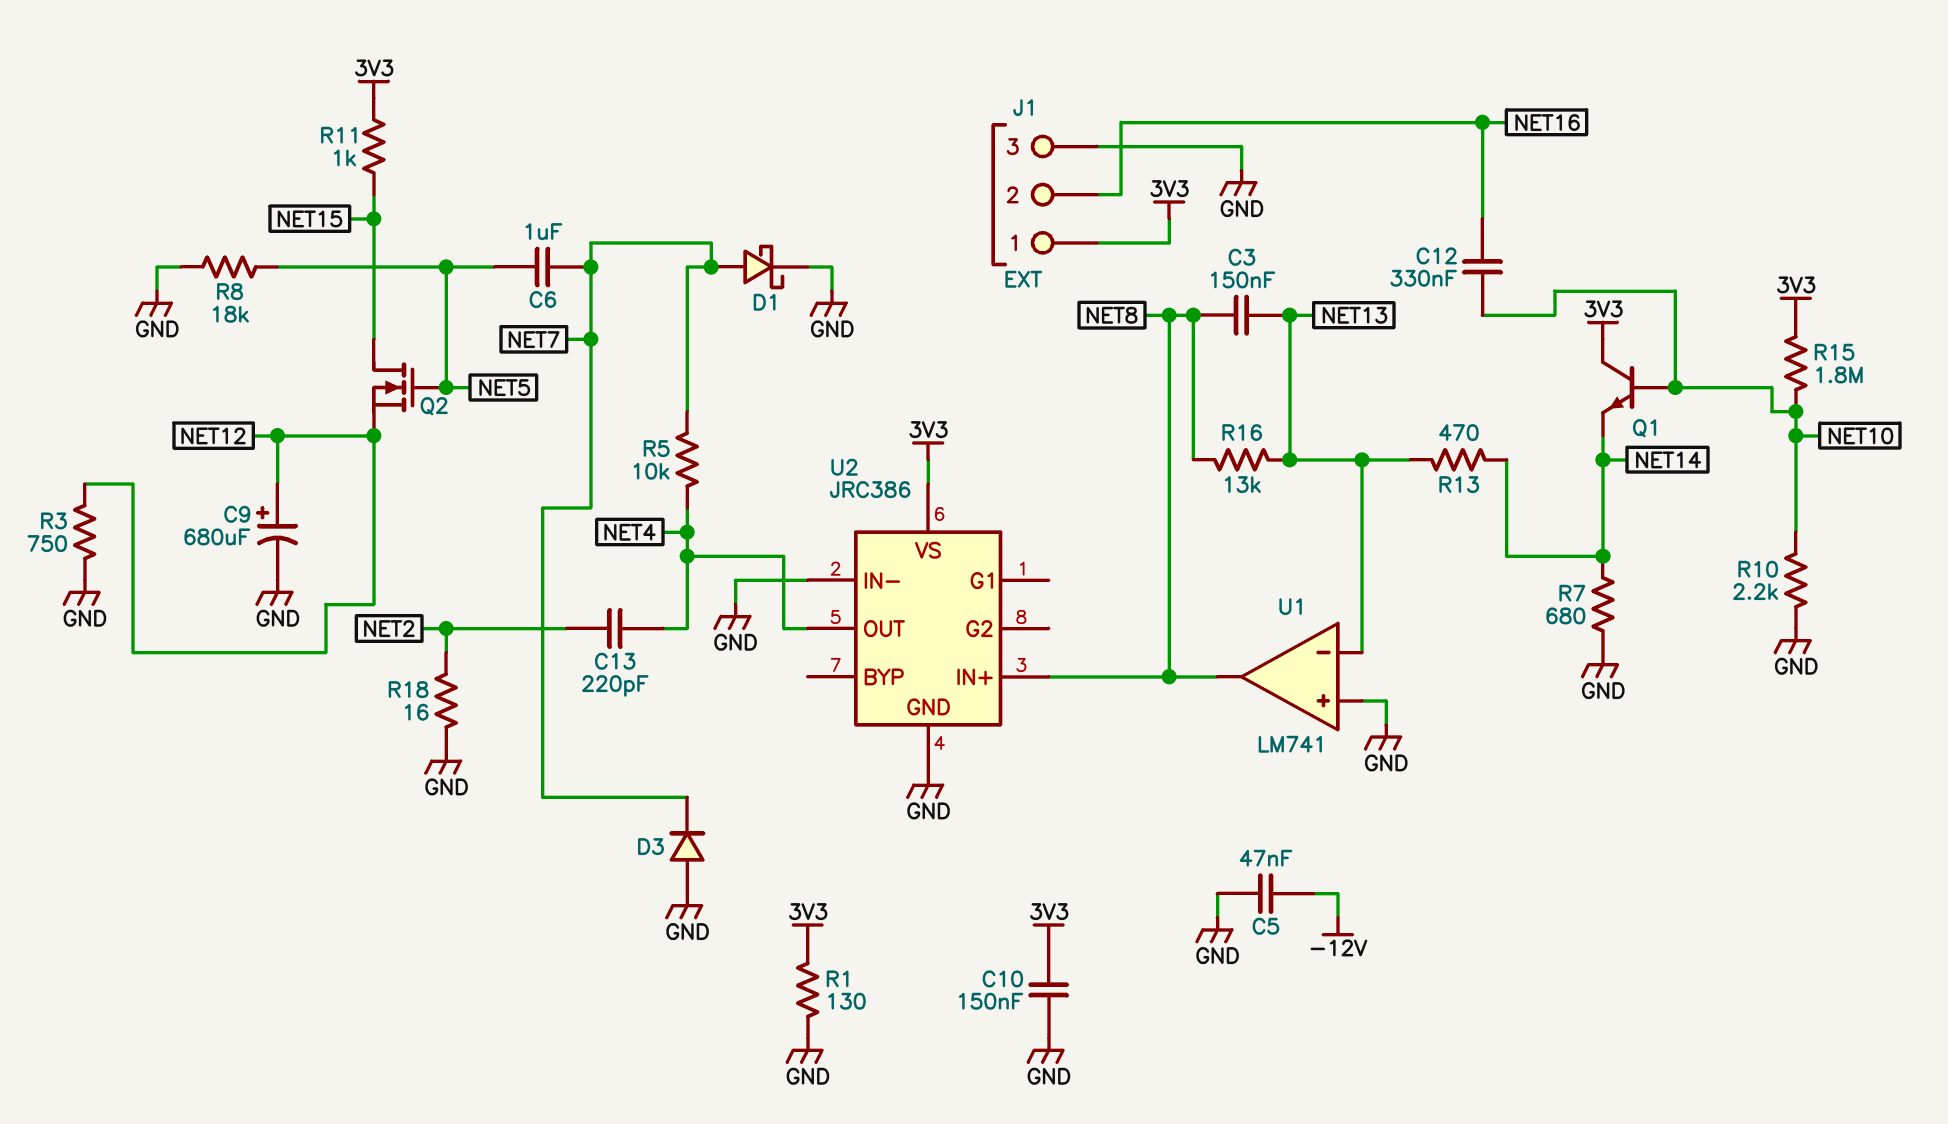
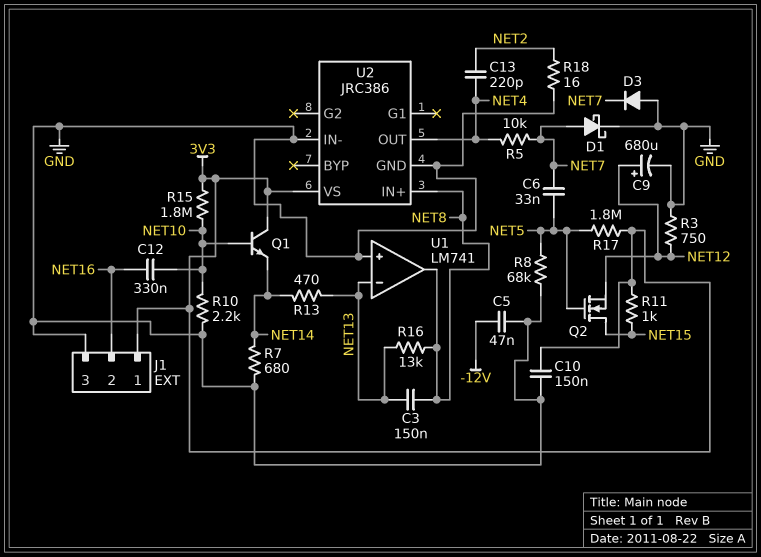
C6: 1uF (NET5, NET7) -> 33nF (NET5, NET7)
R1: 130 (3V3, GND) -> none
R8: 18k (GND, NET5) -> 68k (GND, NET5)
R17: none -> 1.8M (3V3, NET5)

